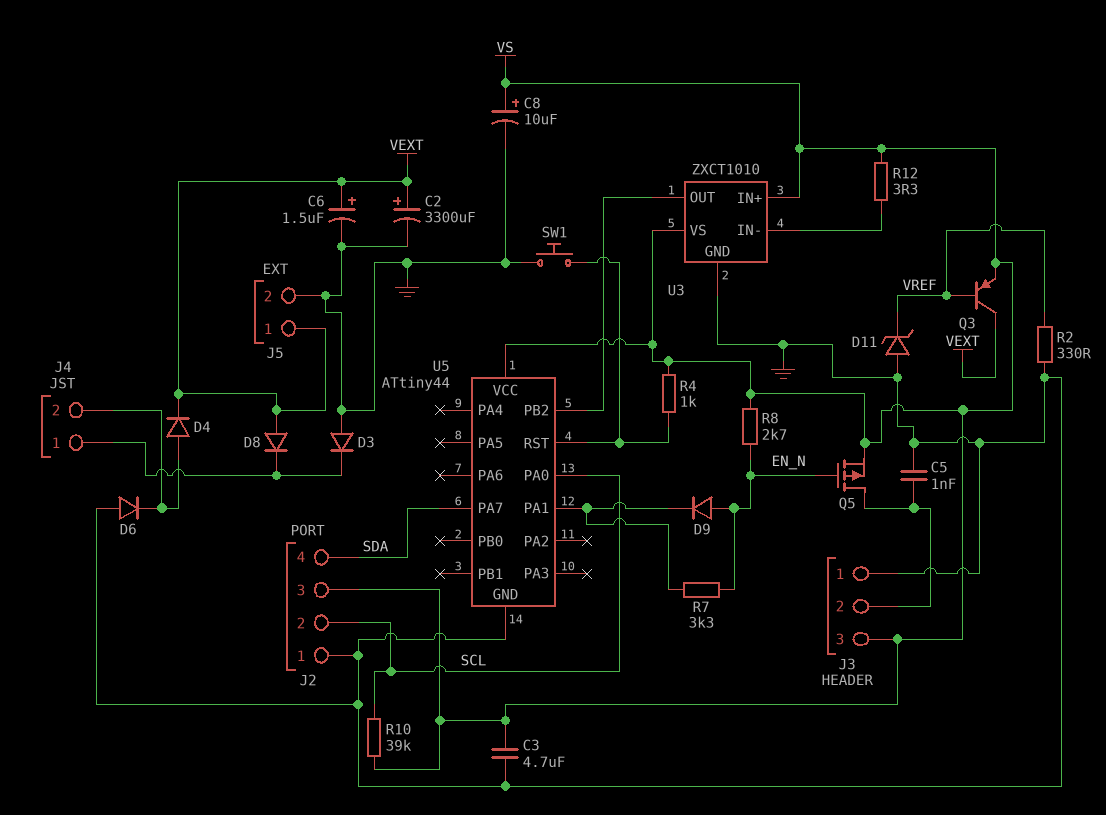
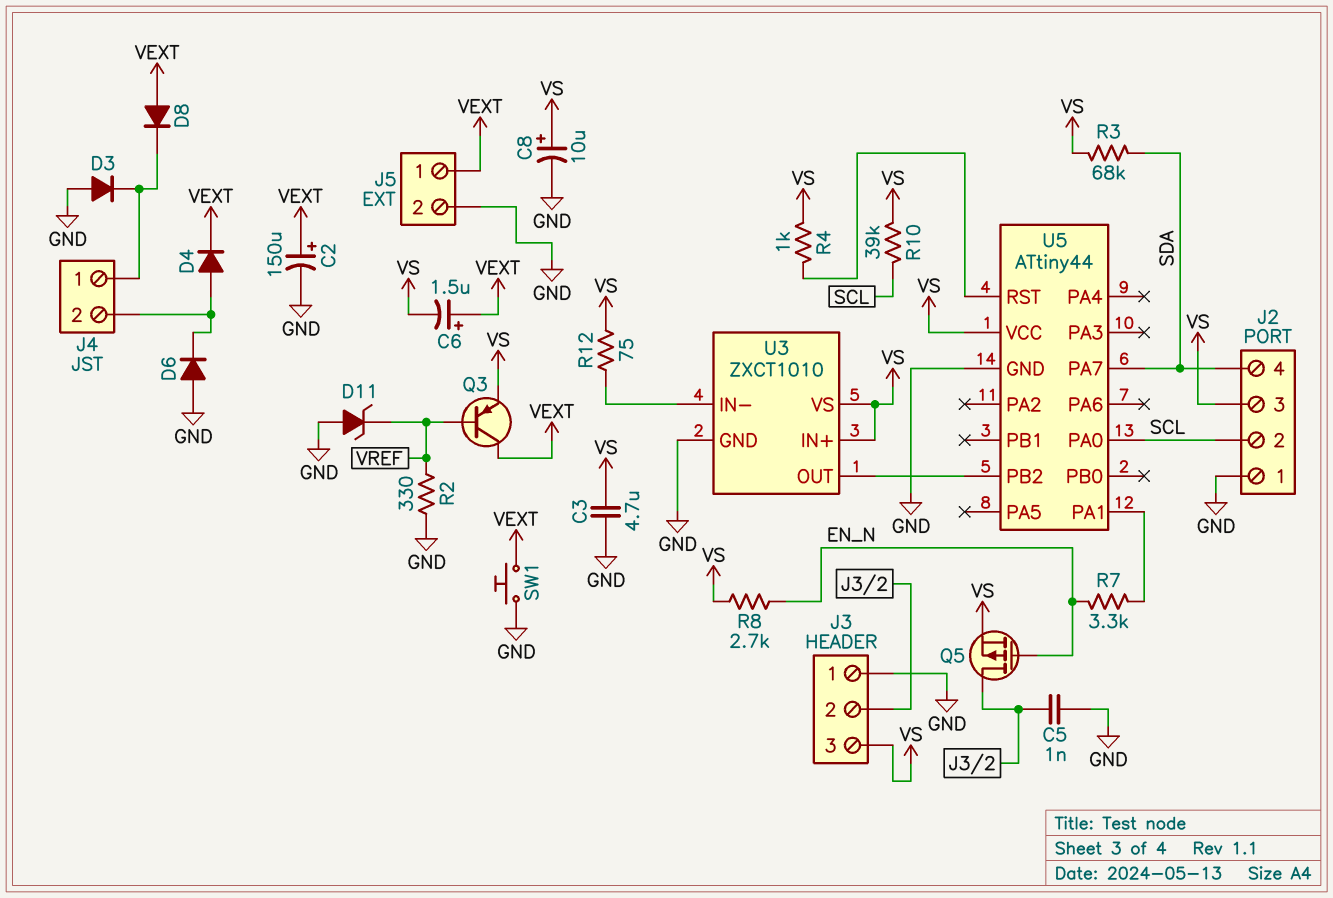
C2: 3300uF (plus VEXT, minus GND) -> 150uF (plus VEXT, minus GND)
C6: 1.5uF (plus VEXT, minus GND) -> 1.5uF (plus VEXT, minus VS)
D9: diode (A EN_N, K U5/PA1) -> none
R3: none -> 68k (SDA, VS)
R12: 3.3 (U3/IN-, VS) -> 75 (U3/IN-, VS)
SW1: button (GND, U5/RST) -> button (GND, VEXT)

